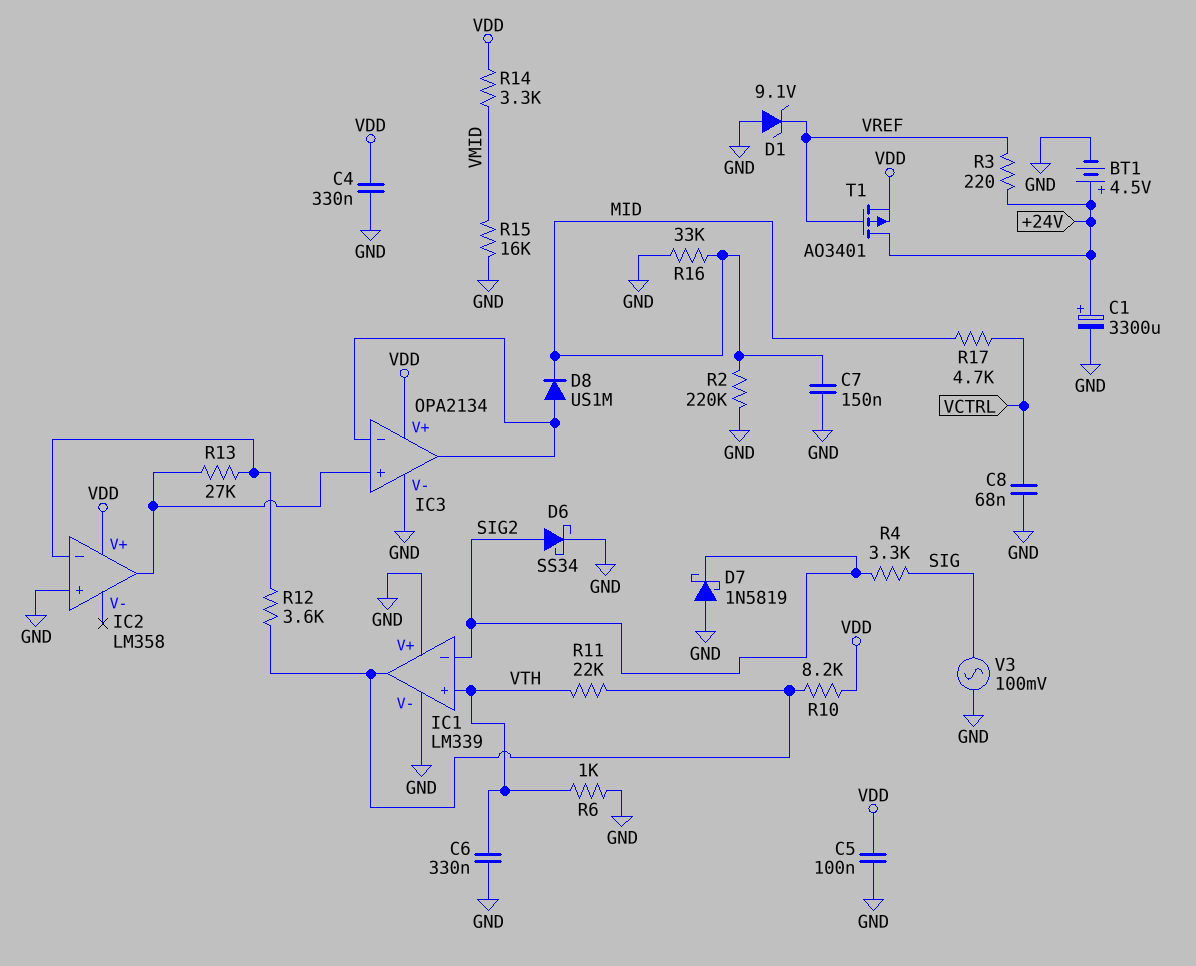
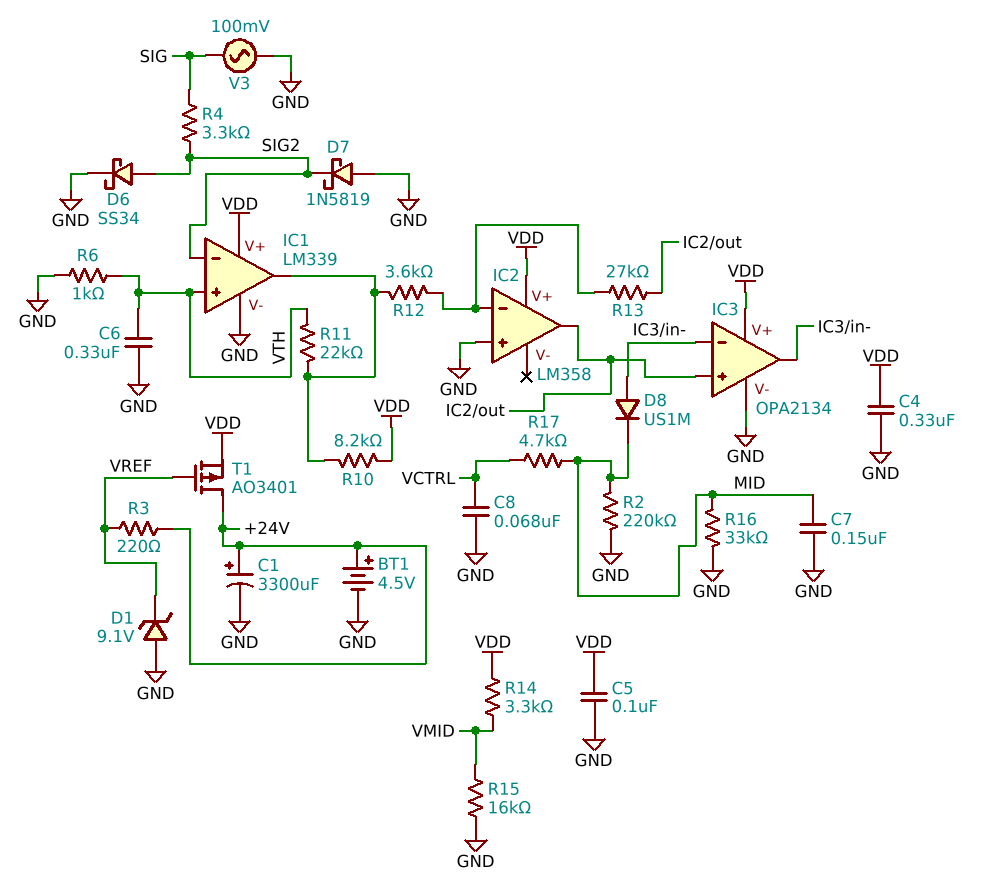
IC1 pin V+: GND -> VDD

